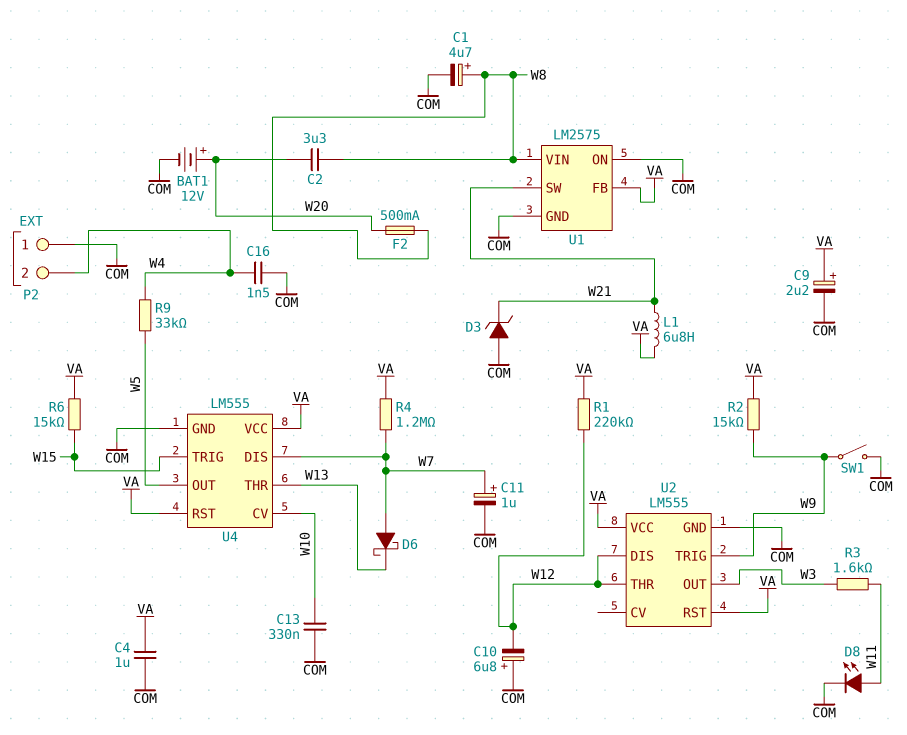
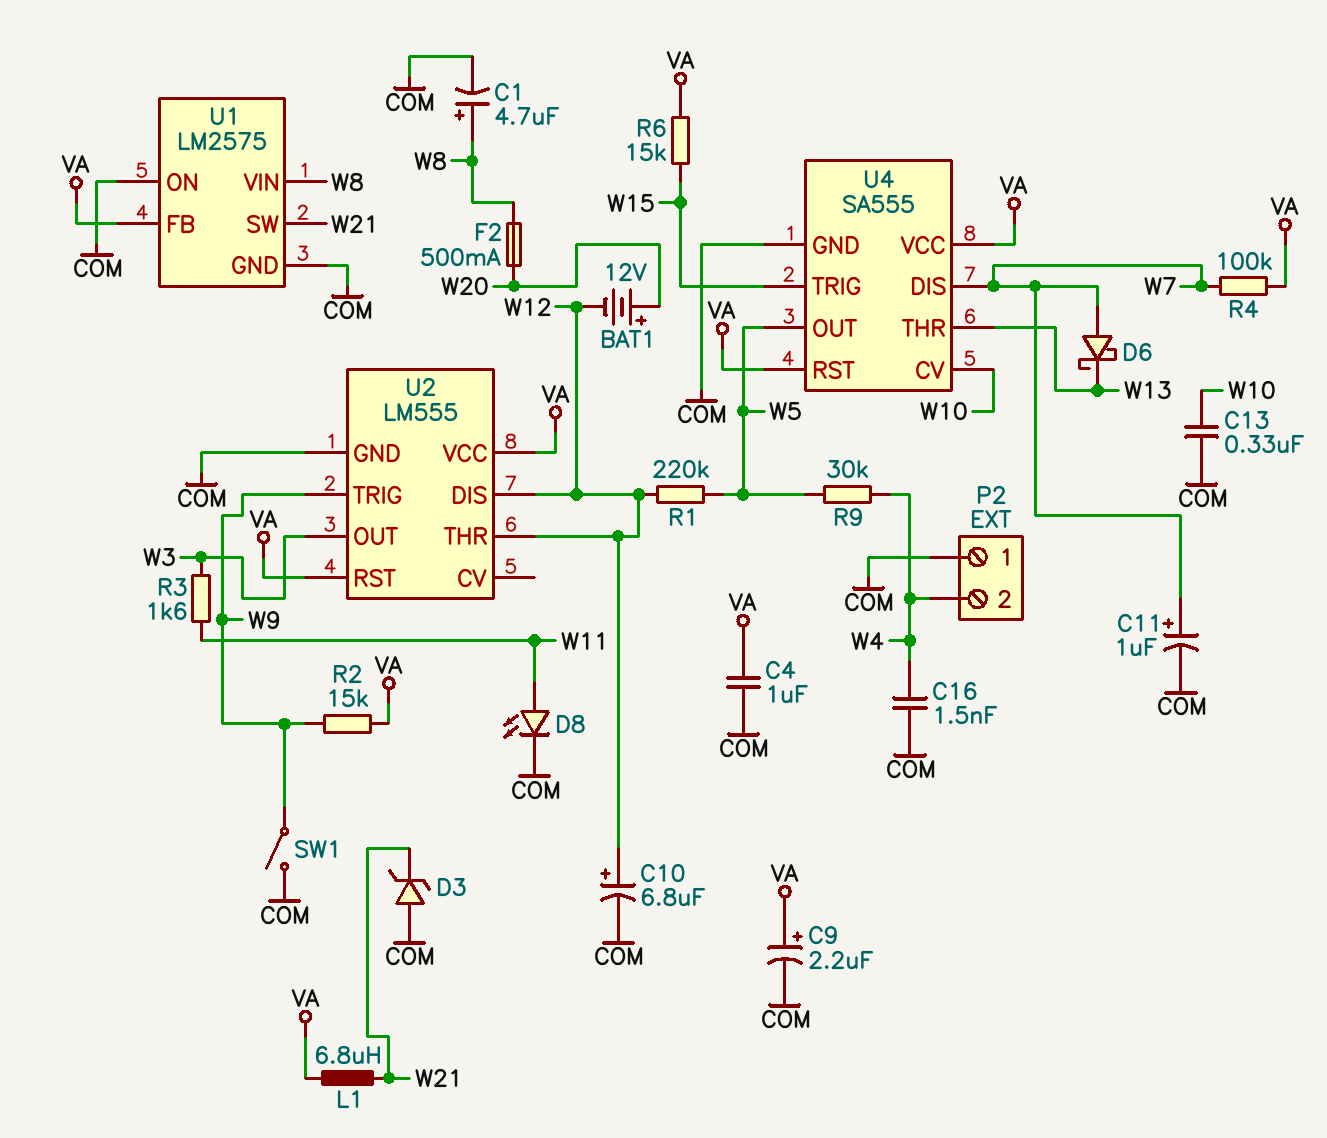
BAT1: 12V (plus W20, minus COM) -> 12V (plus W20, minus W12)
C2: 3.3uF (W8, W20) -> none
C10: 6.8uF (plus COM, minus W12) -> 6.8uF (plus W12, minus COM)
R1: 220k (VA, W12) -> 220k (W5, W12)
R4: 1.2M (VA, W7) -> 100k (VA, W7)
R9: 33k (W4, W5) -> 30k (W4, W5)
U4: LM555 -> SA555

